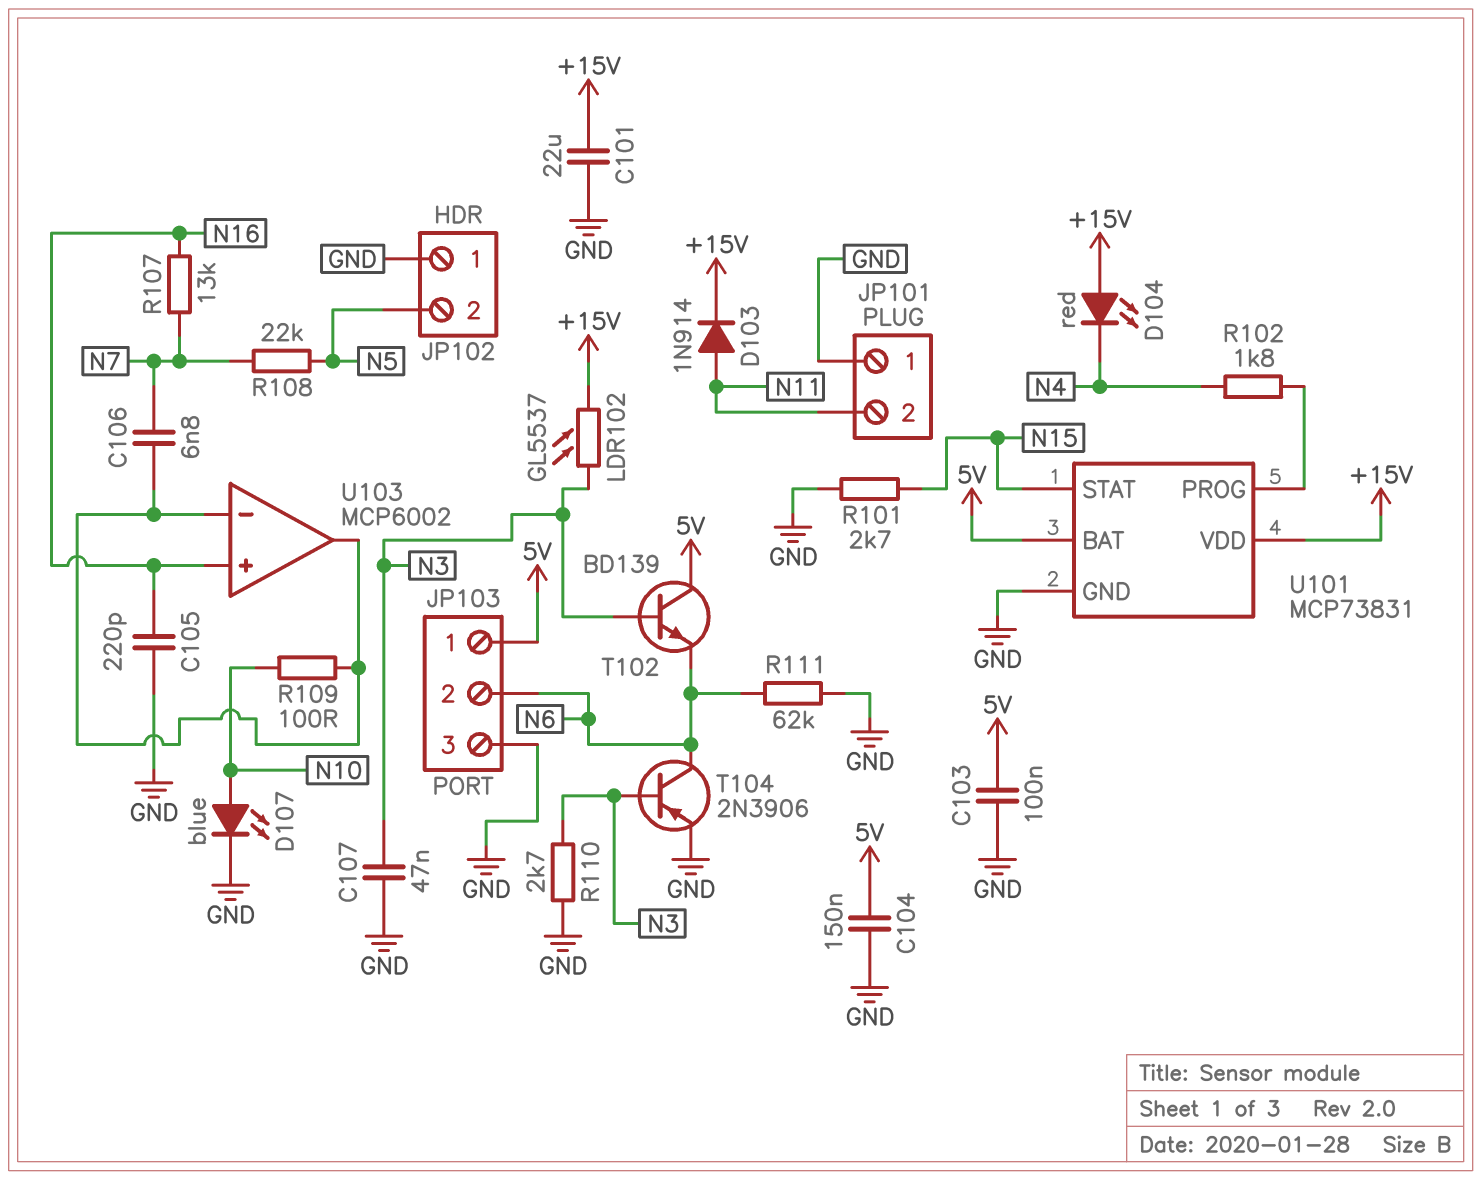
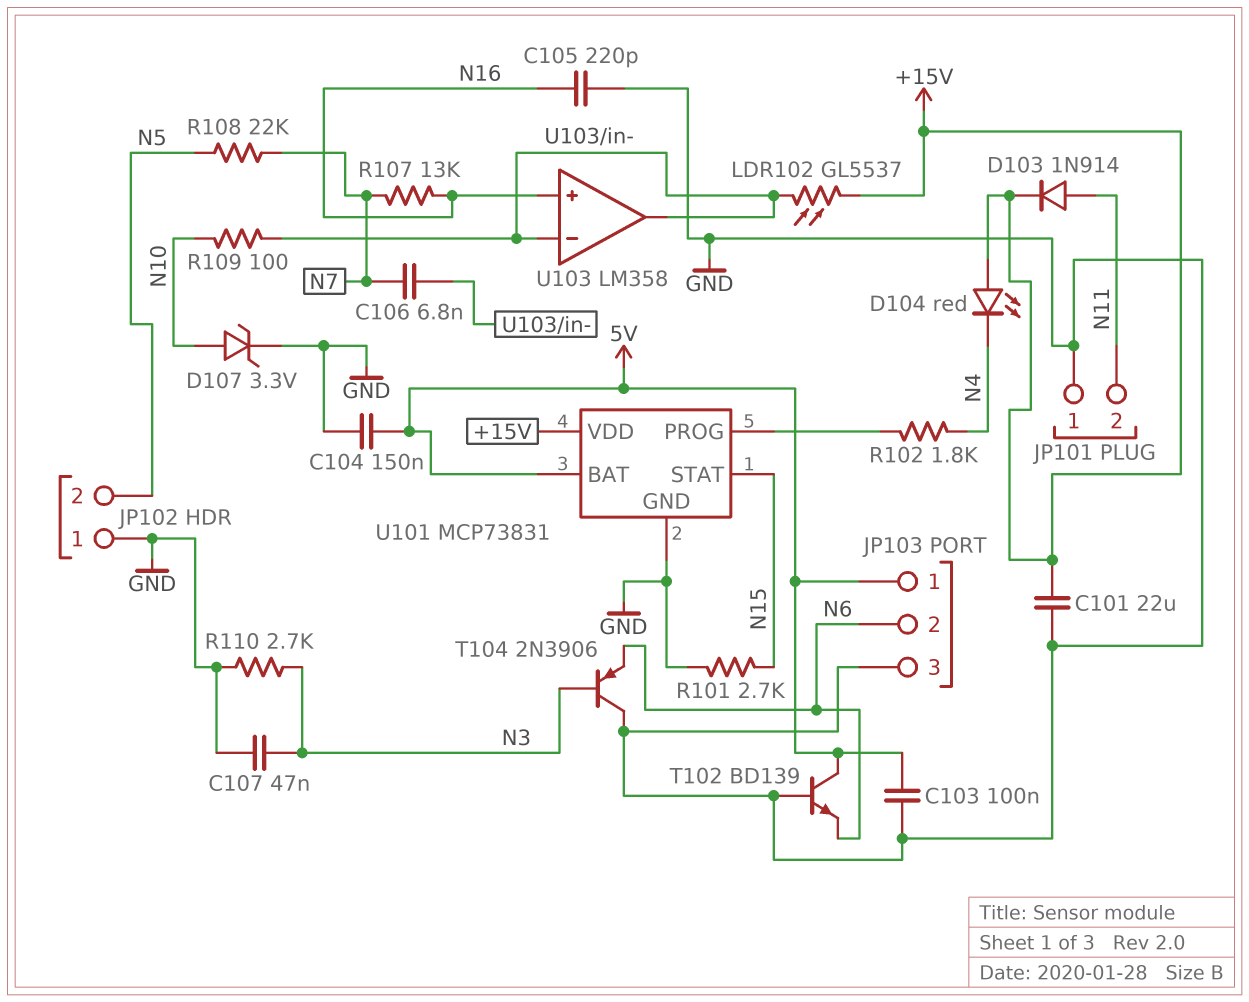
D107: LED blue (A N10, K GND) -> zener 3.3V (A N10, K GND)
LDR102: GL5537 (+15V, N3) -> GL5537 (+15V, U103/in-)
R111: 62k (GND, N6) -> none
T102: NPN BD139 (B N3, C 5V, E N6) -> NPN BD139 (B GND, C 5V, E N6)
T104: PNP 2N3906 (B N3, C N6, E GND) -> PNP 2N3906 (B N3, C GND, E N6)
U103: MCP6002 -> LM358

